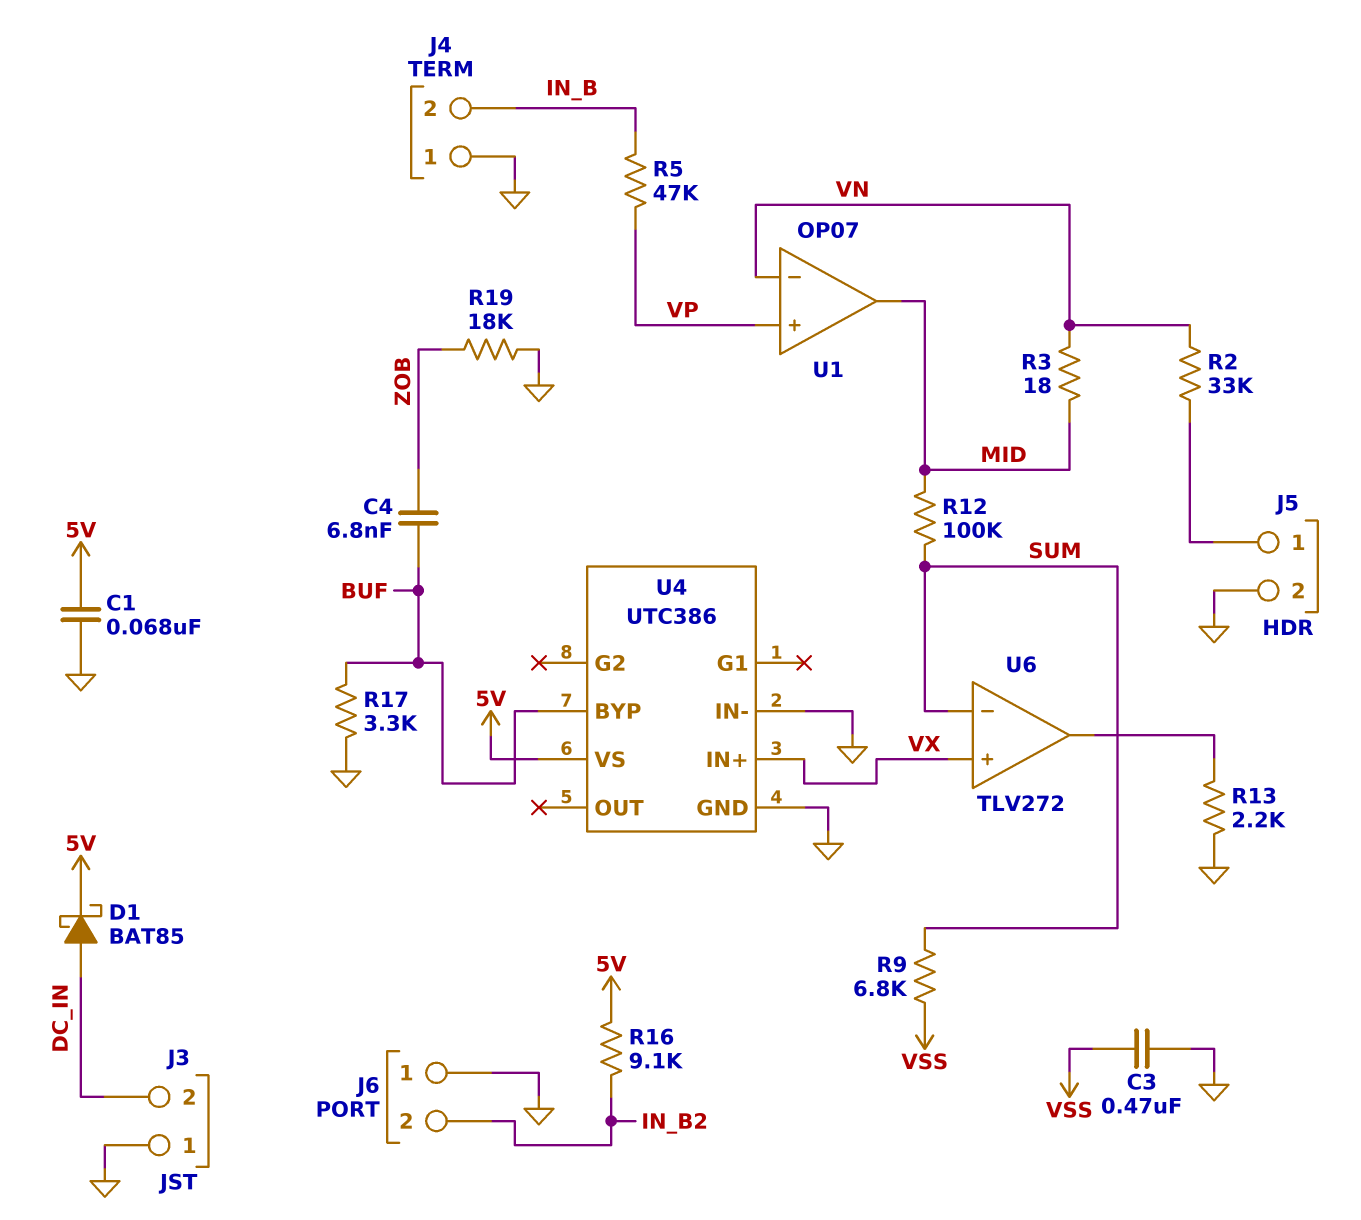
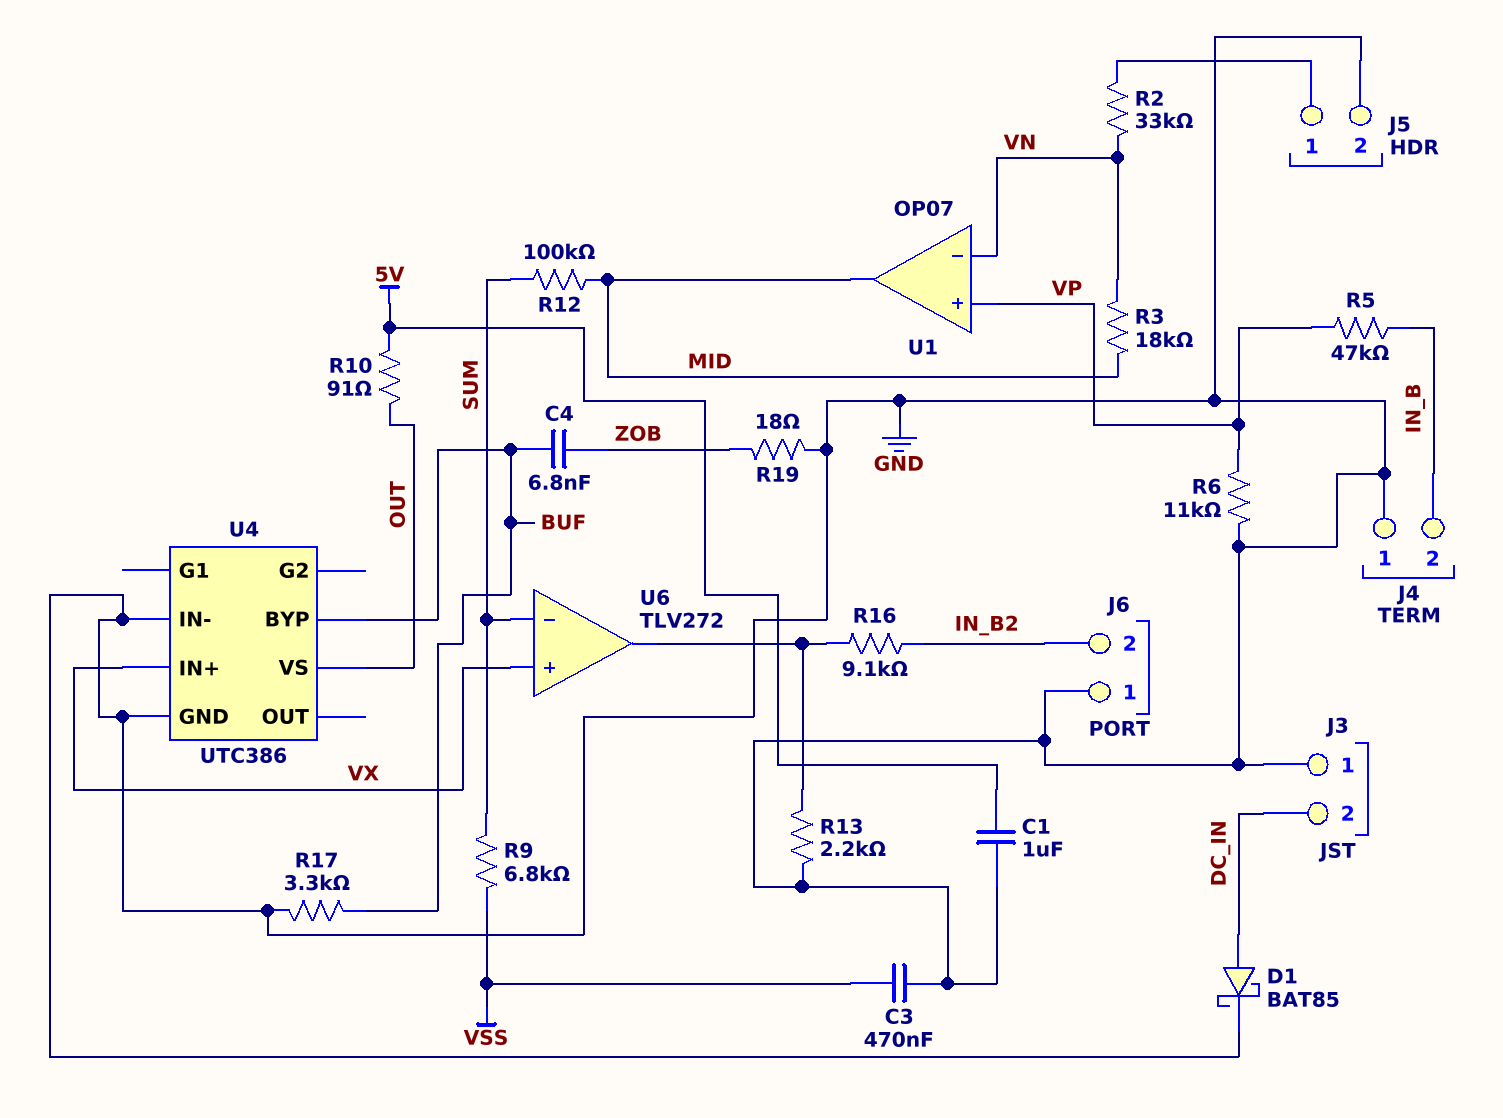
C1: 68nF (5V, GND) -> 1uF (5V, GND)
D1: schottky BAT85 (A DC_IN, K 5V) -> schottky BAT85 (A DC_IN, K GND)
R3: 18 (MID, VN) -> 18k (MID, VN)
R6: none -> 11k (GND, VP)
R10: none -> 91 (5V, OUT)
R16: 9.1k (5V, IN_B2) -> 9.1k (IN_B2, U6/out)
R19: 18k (GND, ZOB) -> 18 (GND, ZOB)
U4 pin VS: 5V -> OUT

